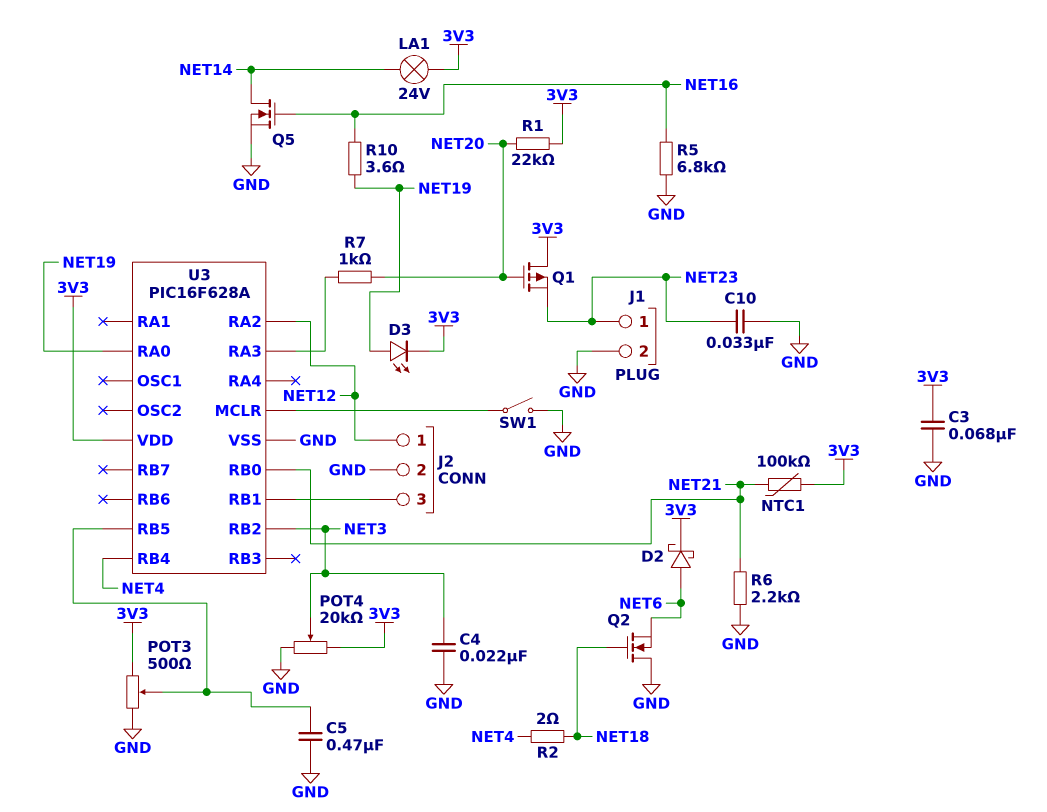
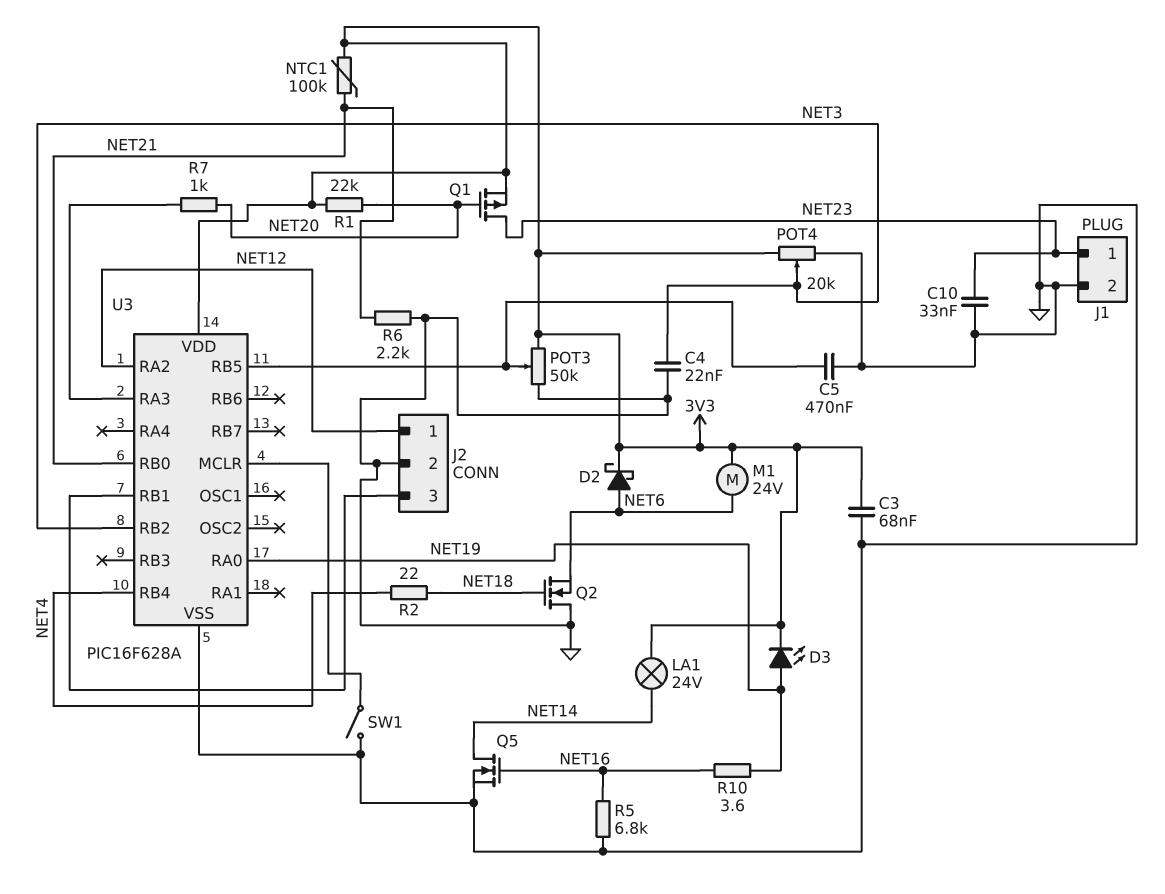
M1: none -> motor 24V (3V3, NET6)
POT3: 500 (3V3, GND, wiper U3/RB5) -> 50k (3V3, GND, wiper U3/RB5)
Q1: PMOS (G NET20, D 3V3, S NET23) -> PMOS (G NET20, D NET23, S 3V3)
R2: 2 (NET4, NET18) -> 22 (NET4, NET18)

